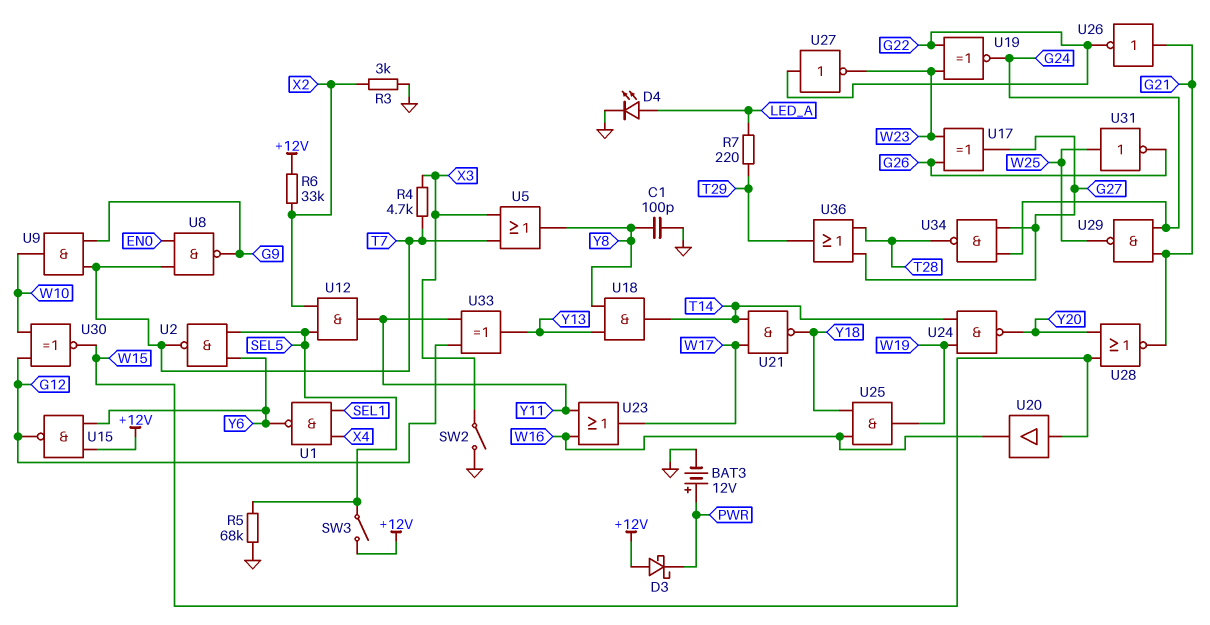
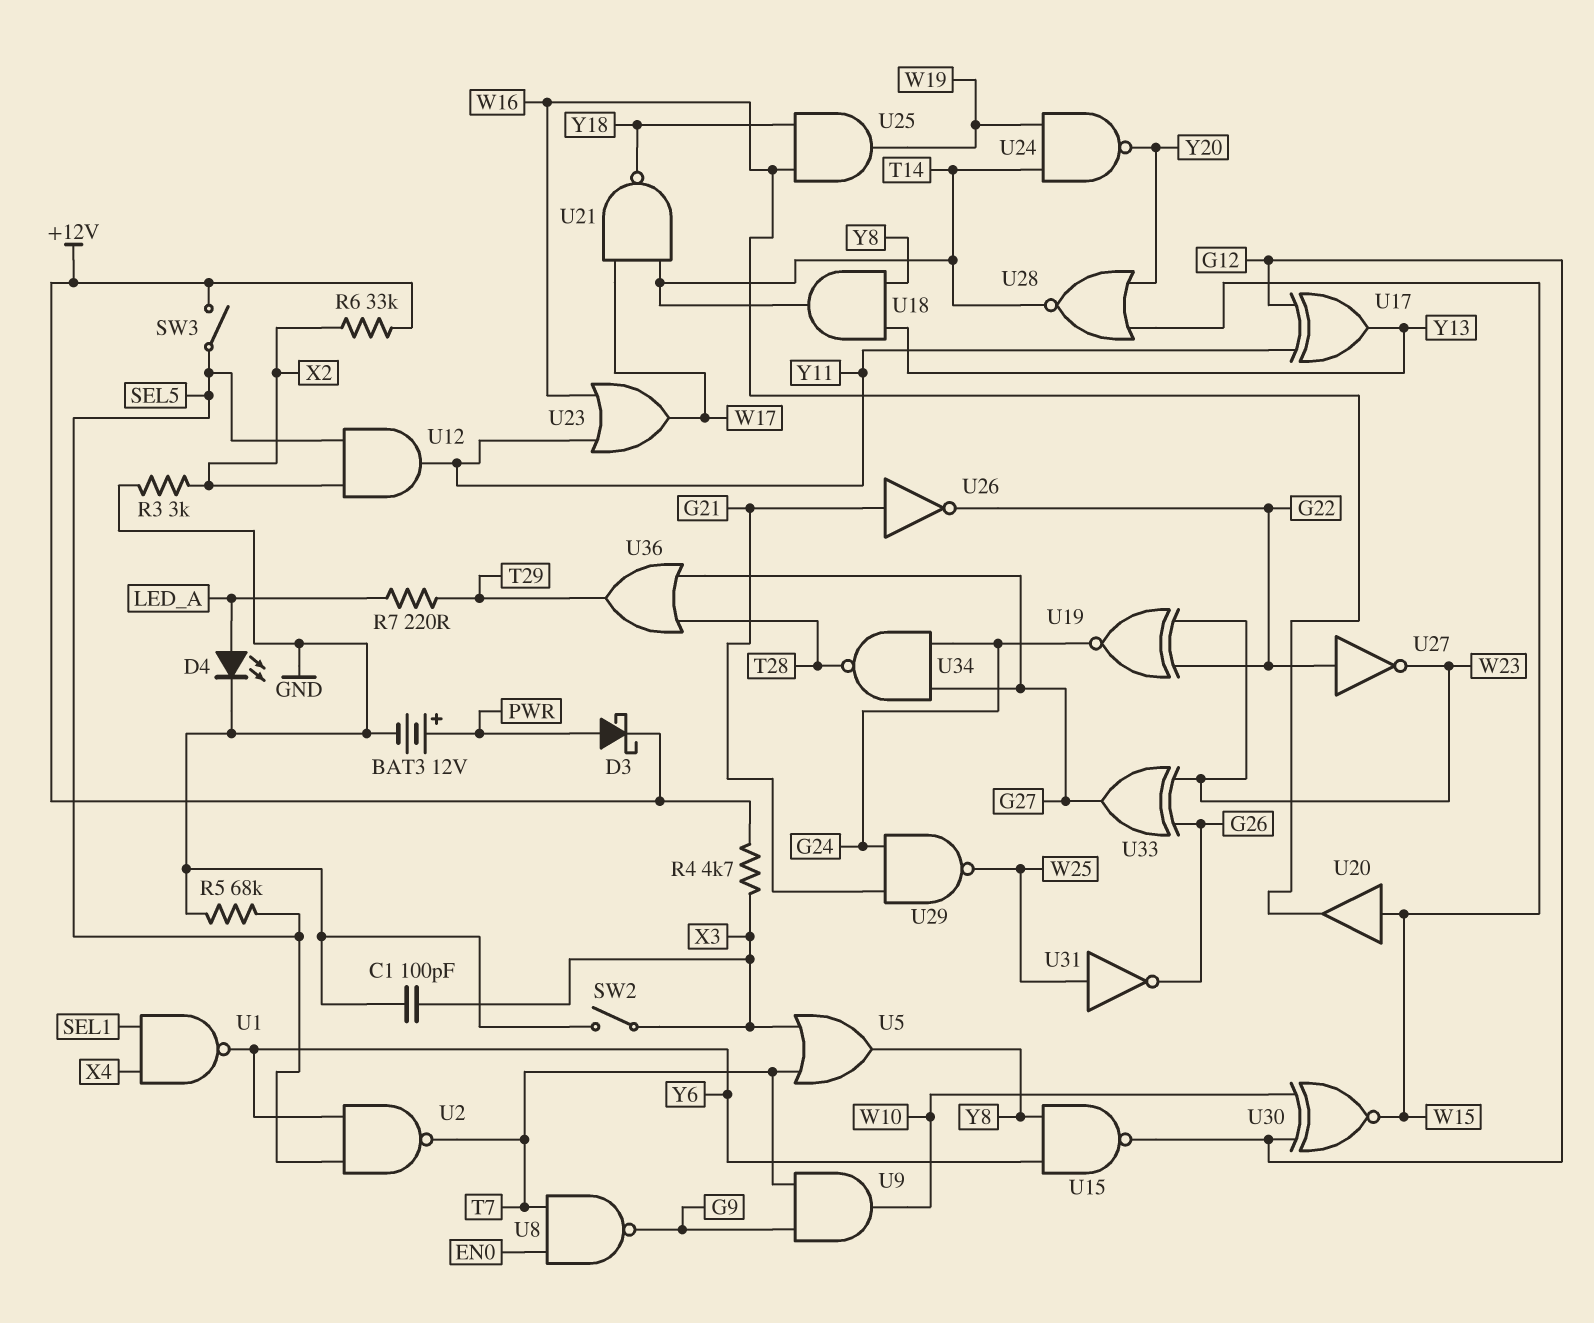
C1: 100pF (GND, Y8) -> 100pF (GND, X3)
D3: schottky (A +12V, K PWR) -> schottky (A PWR, K +12V)
R4: 4.7k (T7, X3) -> 4.7k (+12V, X3)
U15: NAND (in +12V, in Y6, out G12) -> NAND (in Y6, in Y8, out G12)
U17: XOR (in G26, in W23, out G27) -> XOR (in G12, in Y11, out Y13)
U28: NOR (in W15, in Y20, out G21) -> NOR (in W15, in Y20, out T14)
U33: XOR (in G12, in Y11, out Y13) -> XOR (in G26, in W23, out G27)

